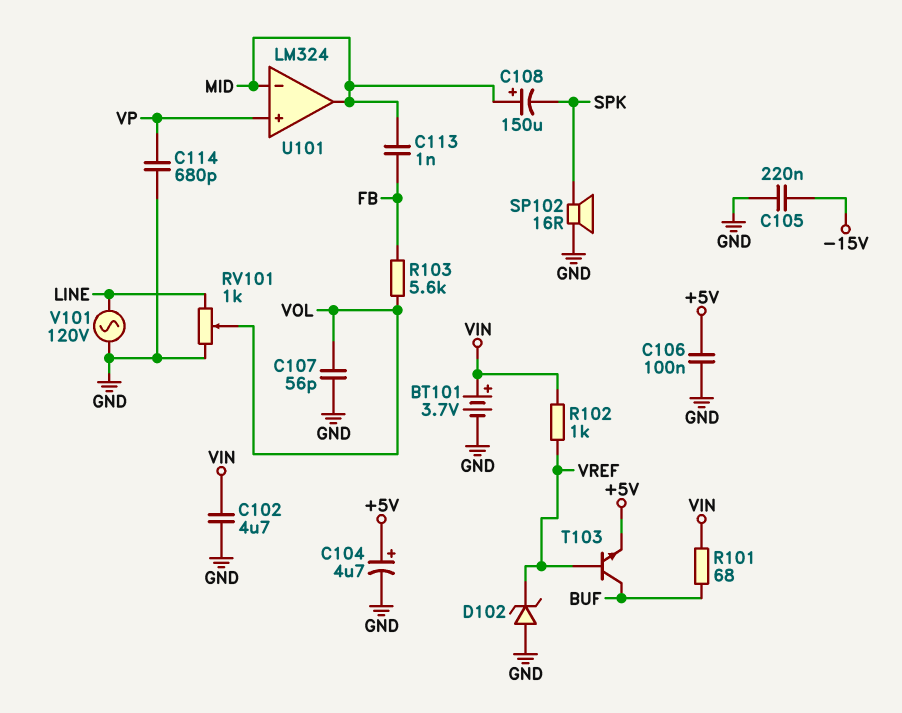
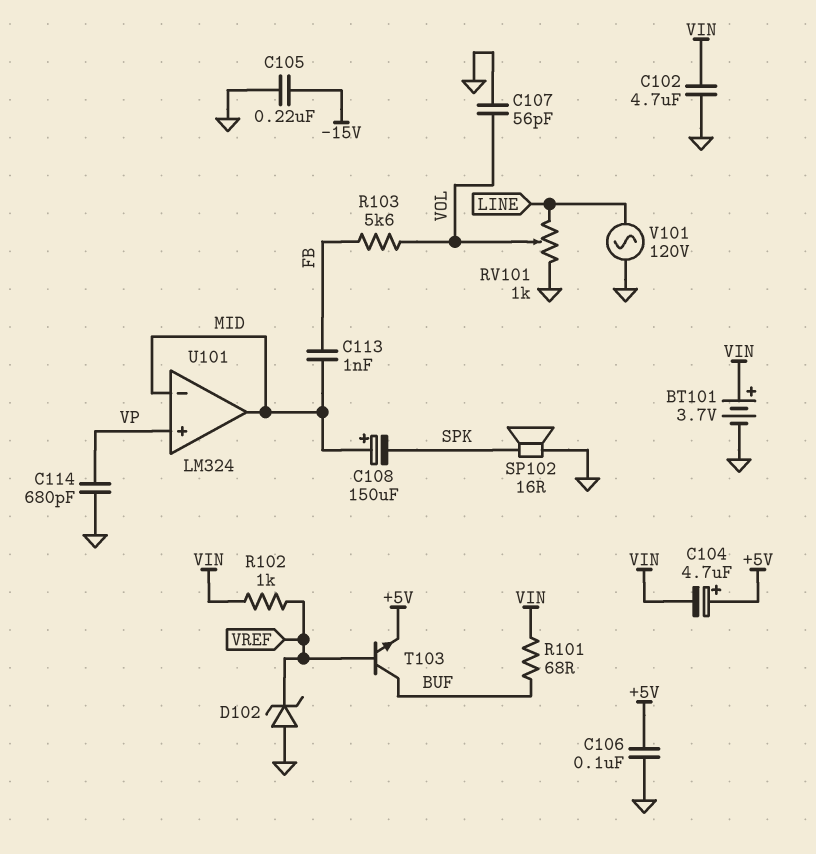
C104: 4.7uF (plus +5V, minus GND) -> 4.7uF (plus +5V, minus VIN)

